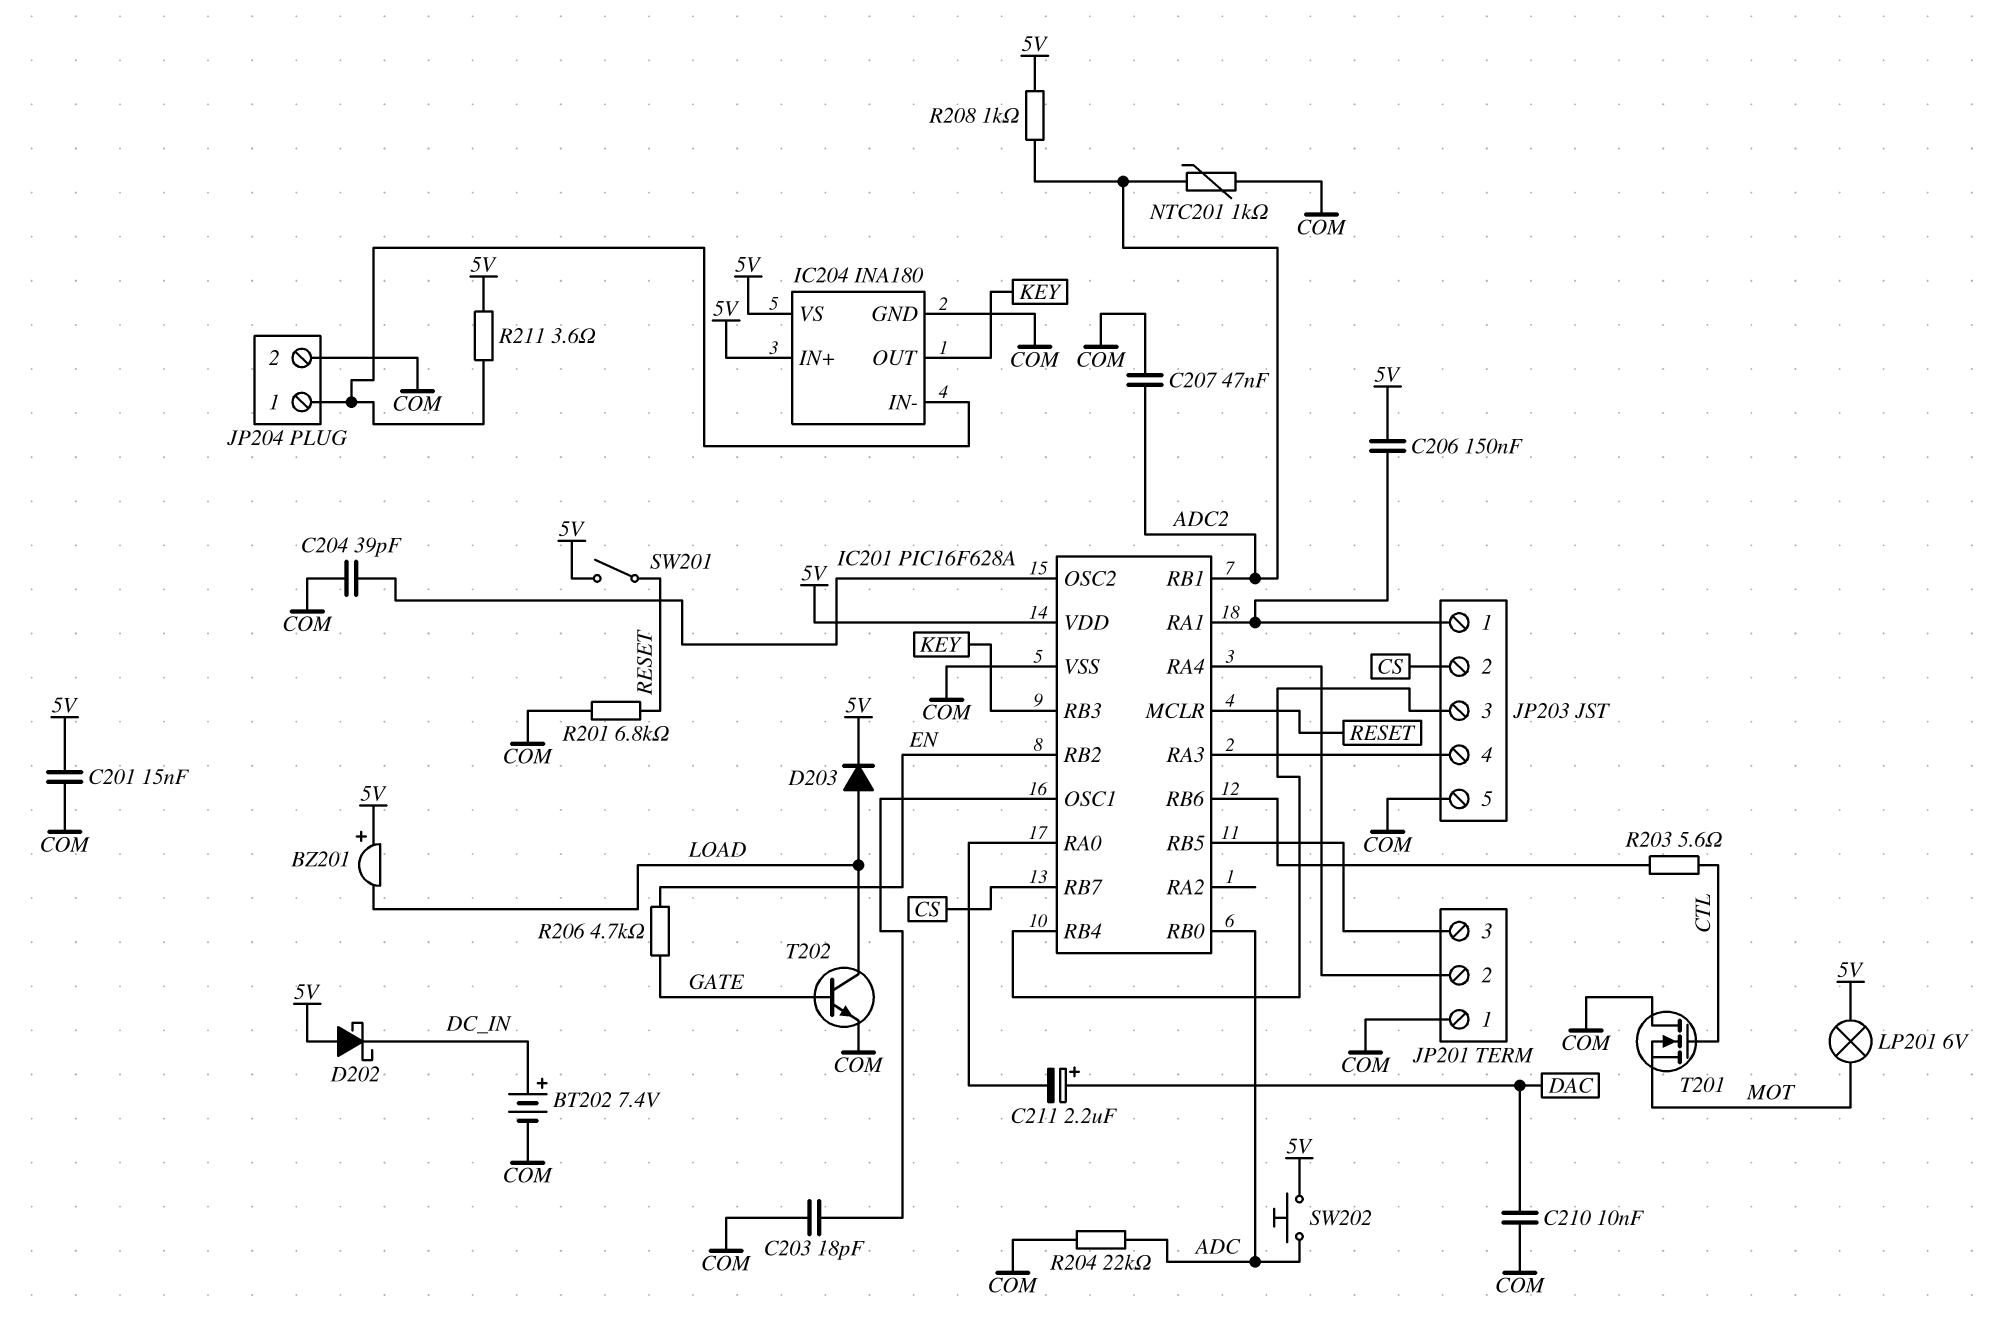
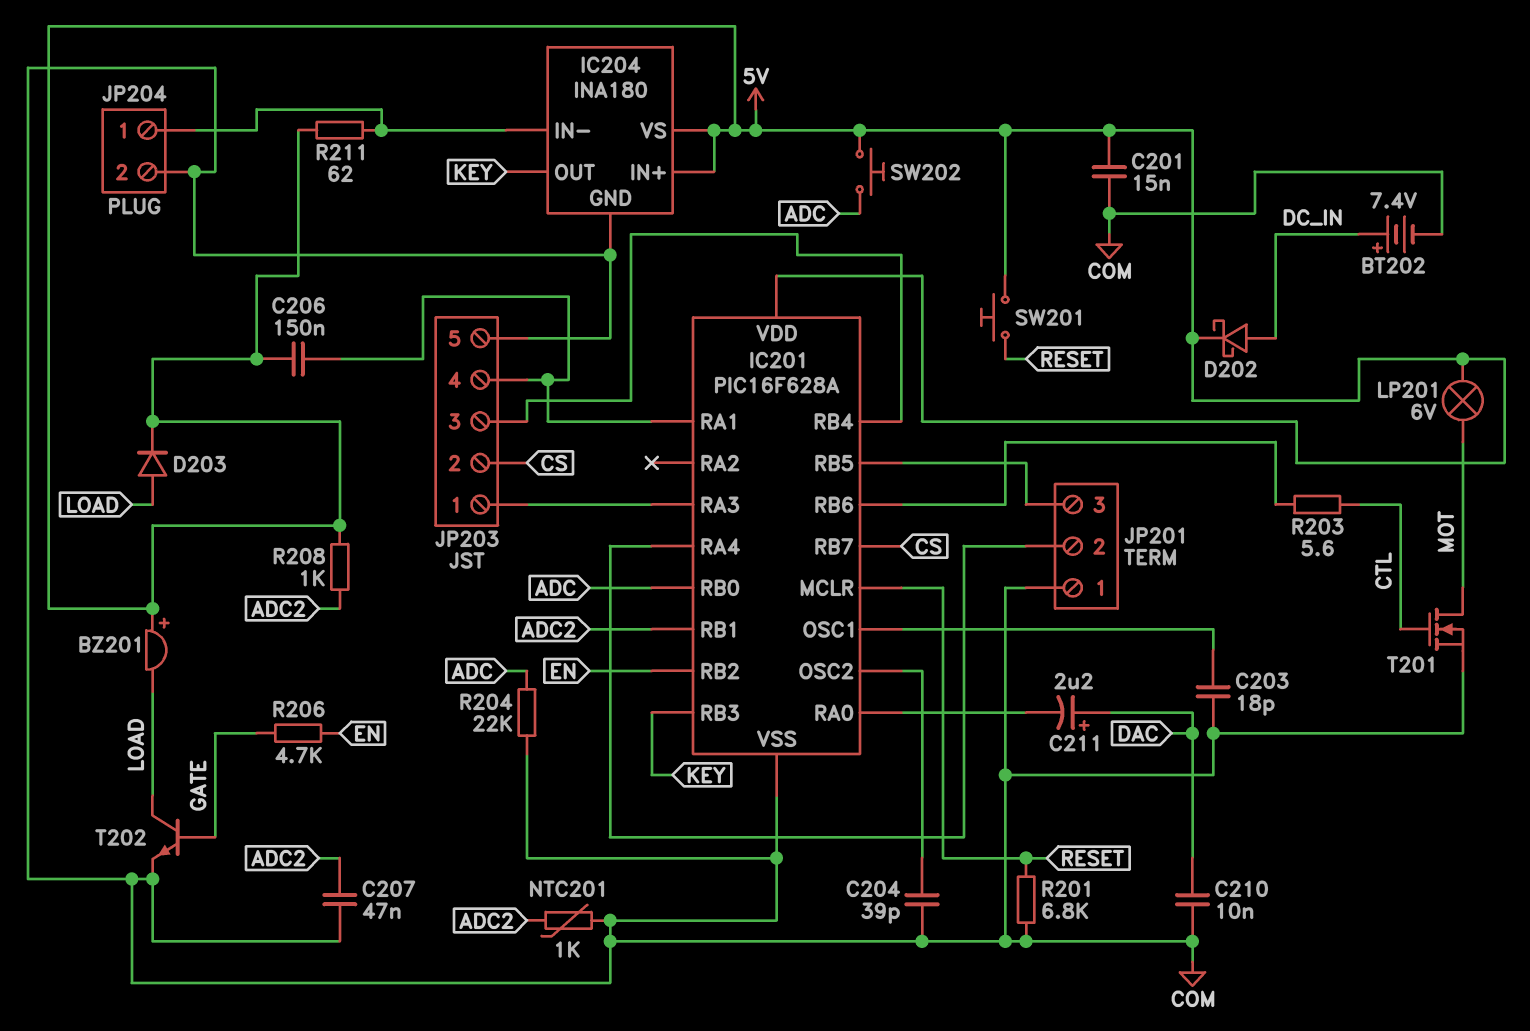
D202: schottky (A 5V, K DC_IN) -> schottky (A DC_IN, K 5V)
JP203 pin 1: IC201/RA1 -> IC201/RA3
JP203 pin 4: IC201/RA3 -> IC201/RA1
R211: 3.6 (5V, IC204/IN-) -> 62 (5V, IC204/IN-)
SW201: switch (5V, RESET) -> button (5V, RESET)
T201: NMOS (G CTL, D COM, S MOT) -> NMOS (G CTL, D MOT, S COM)

